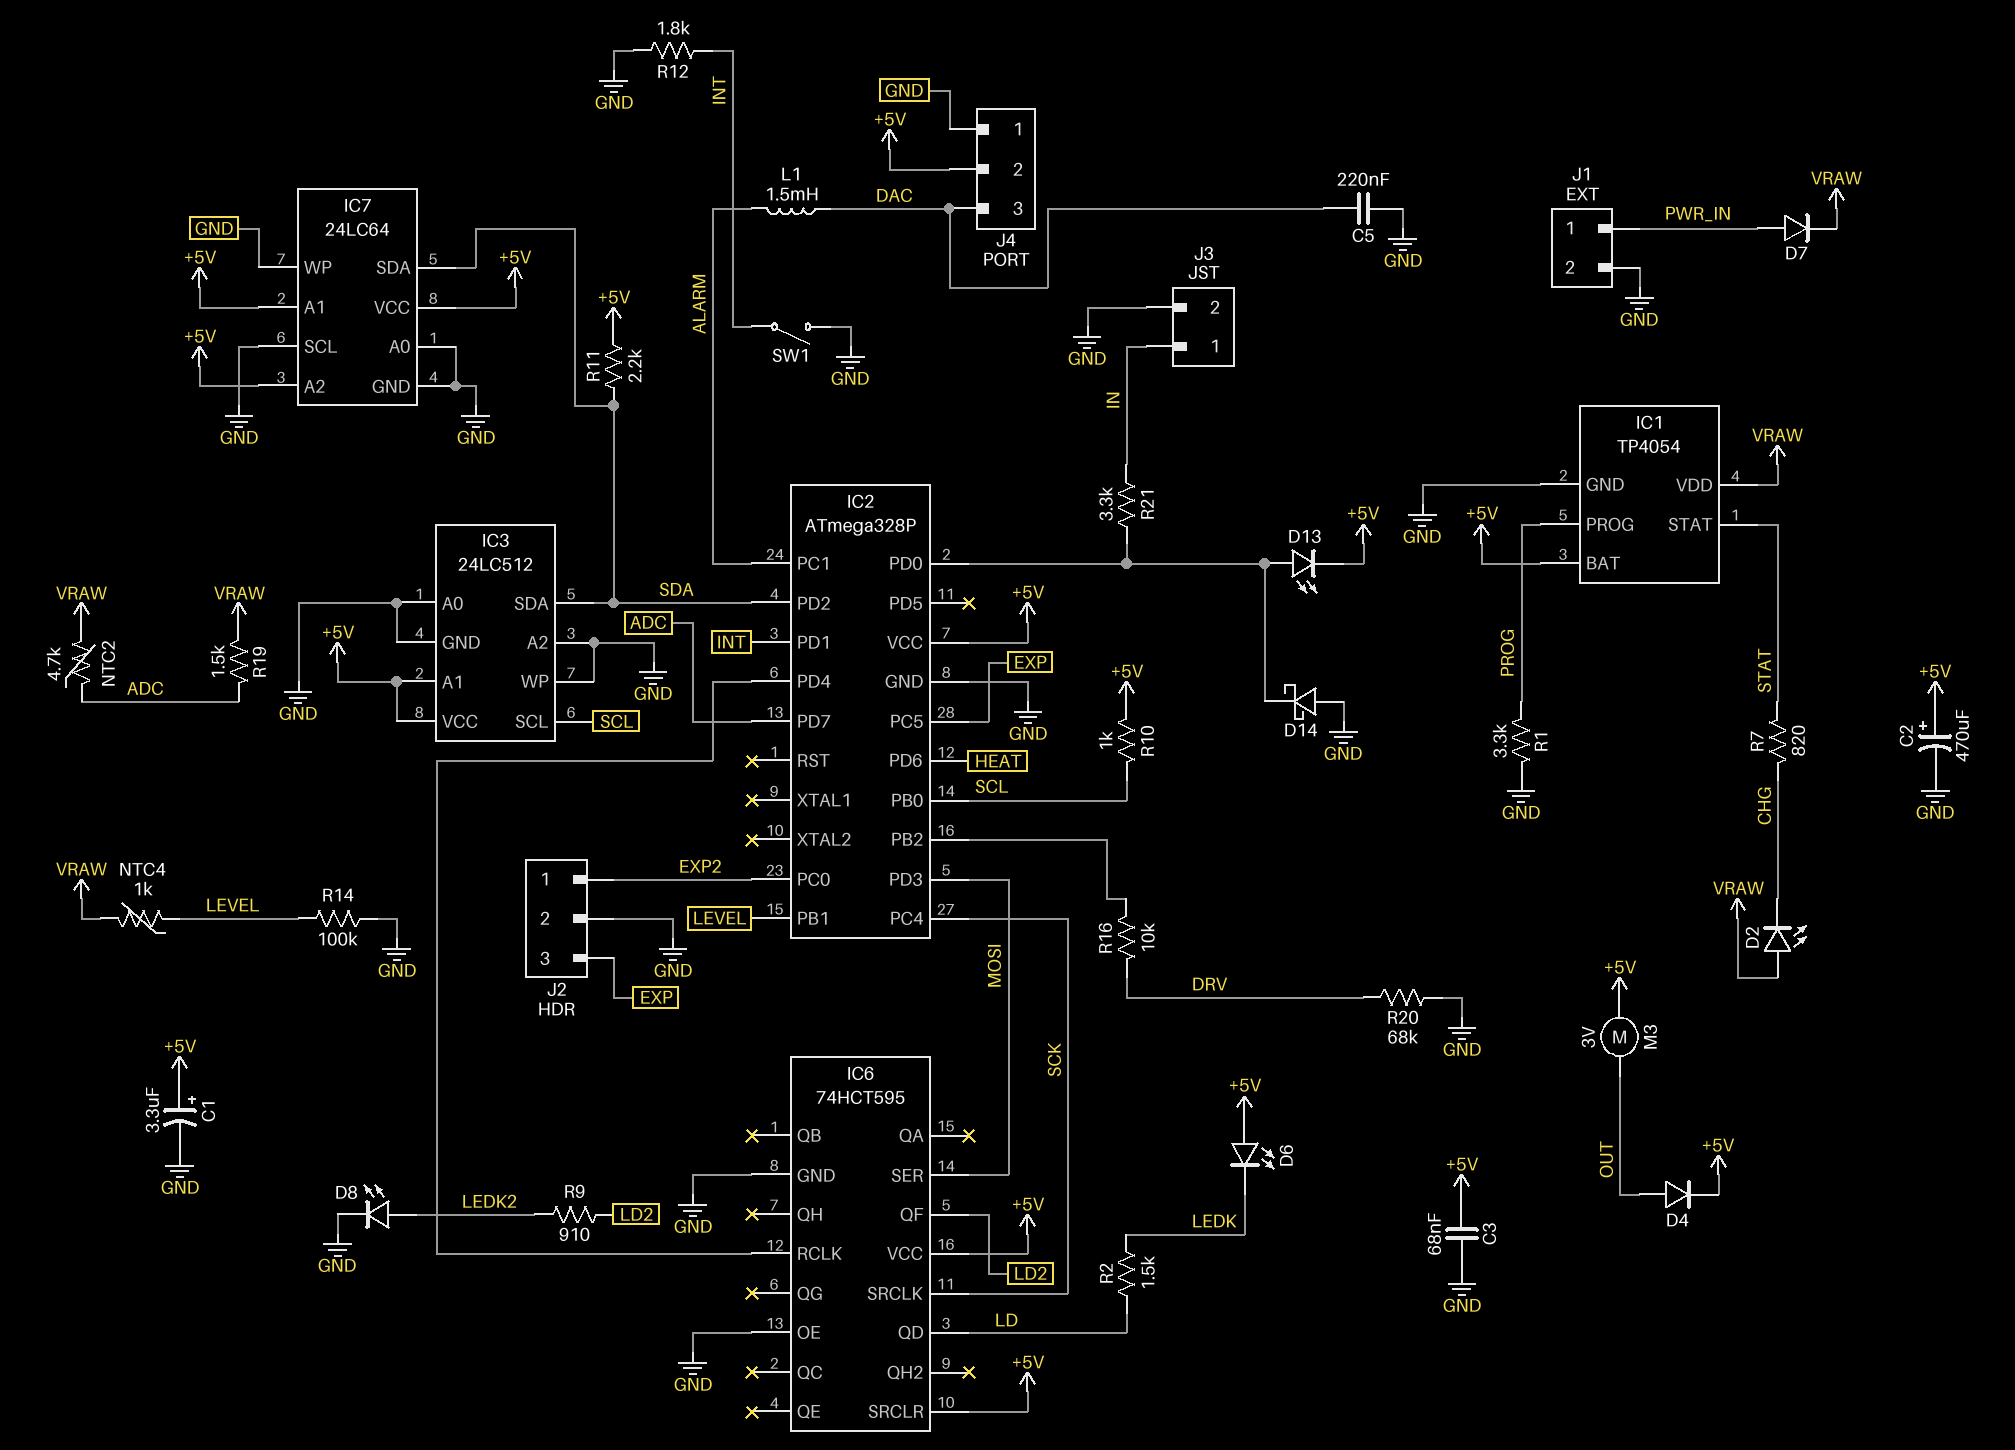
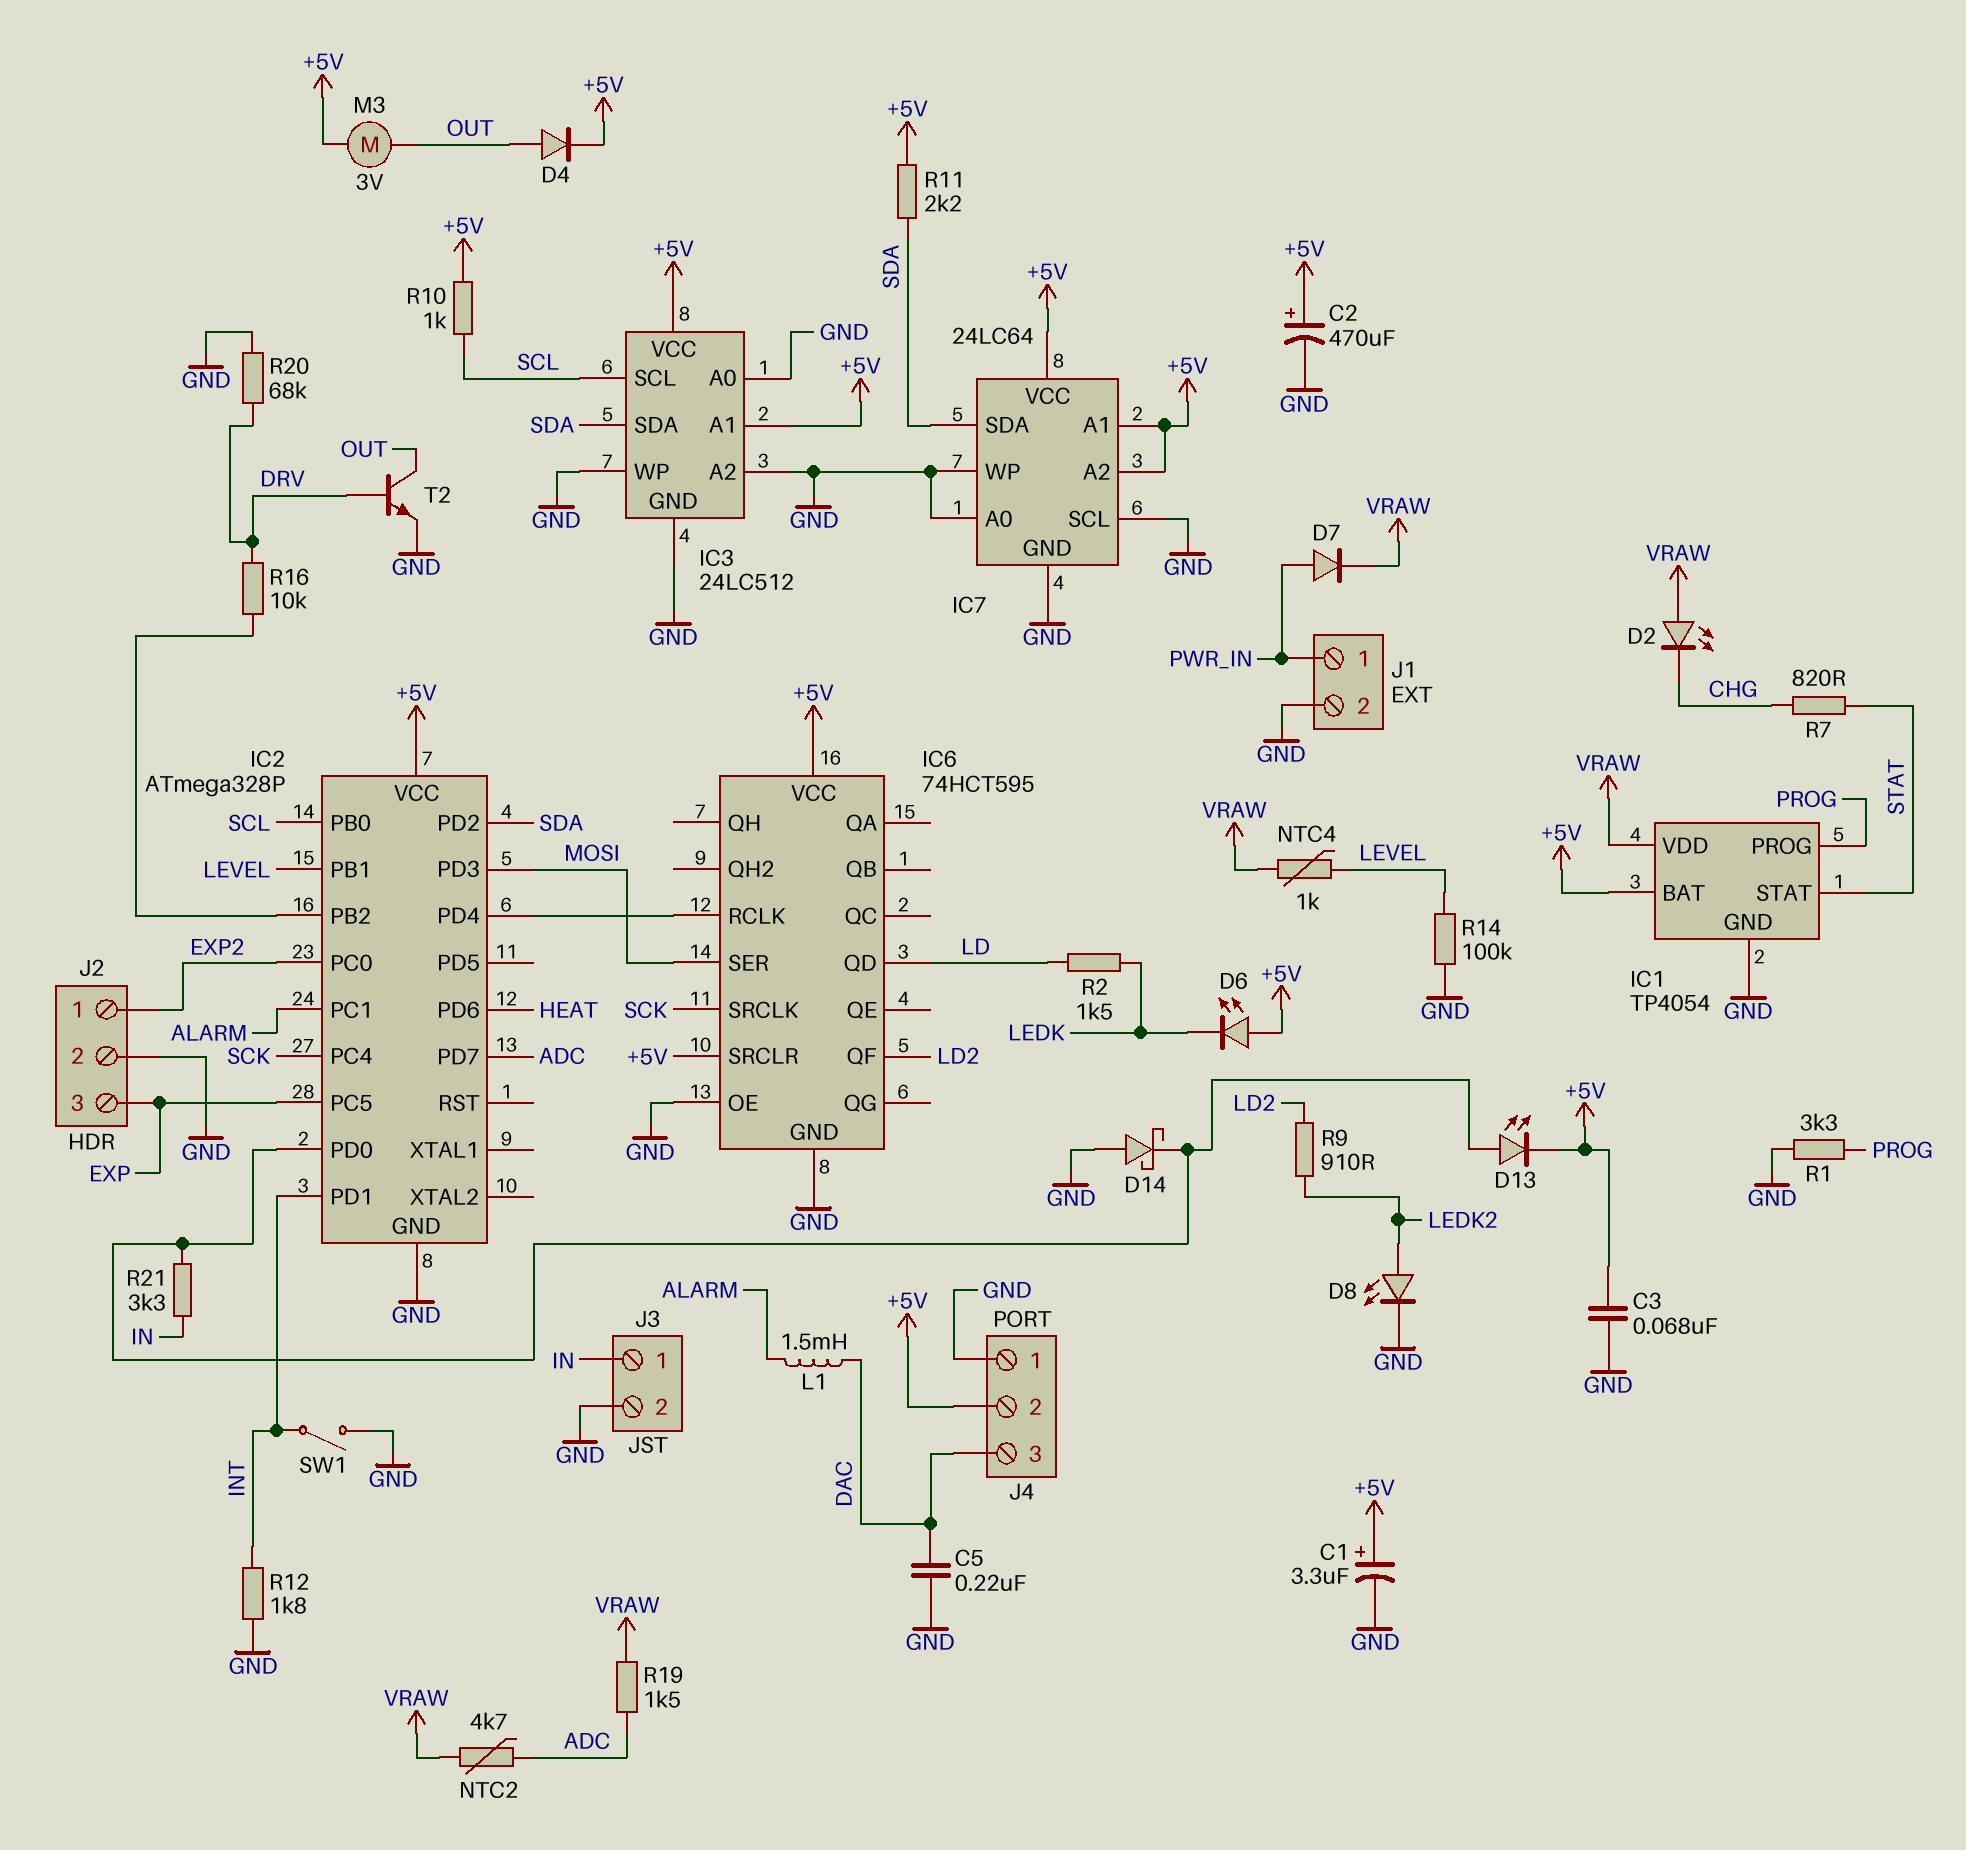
T2: none -> NPN (B DRV, C OUT, E GND)

